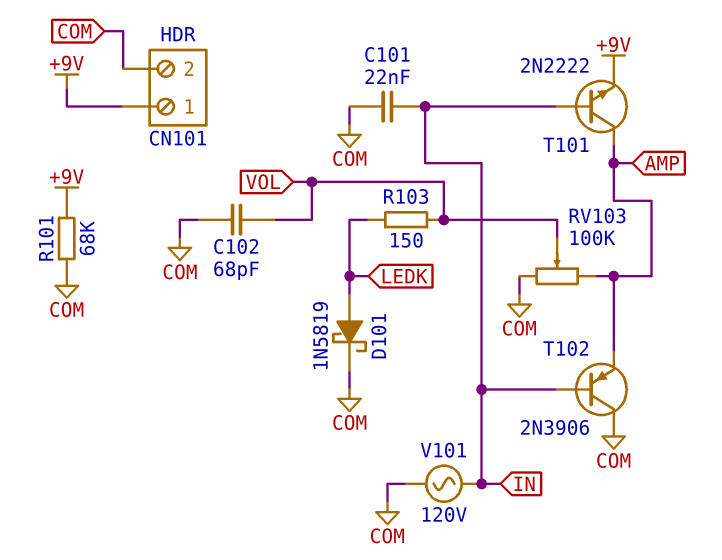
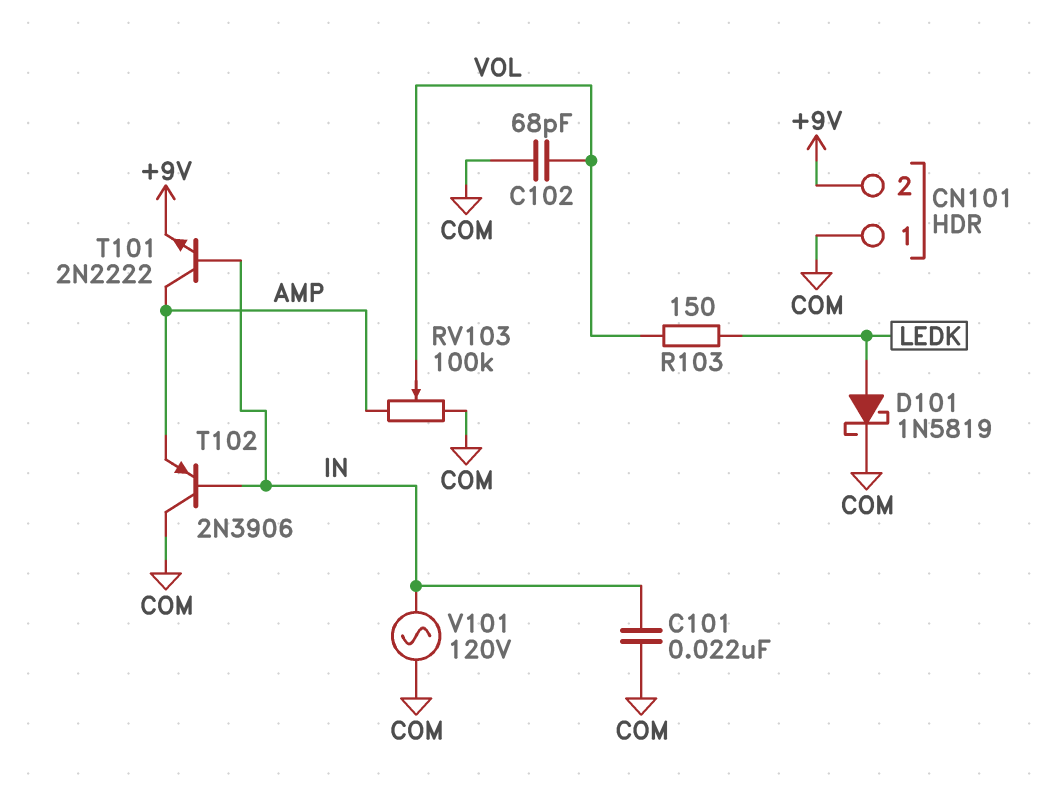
CN101 pin 1: +9V -> COM
CN101 pin 2: COM -> +9V
R101: 68k (+9V, COM) -> none

